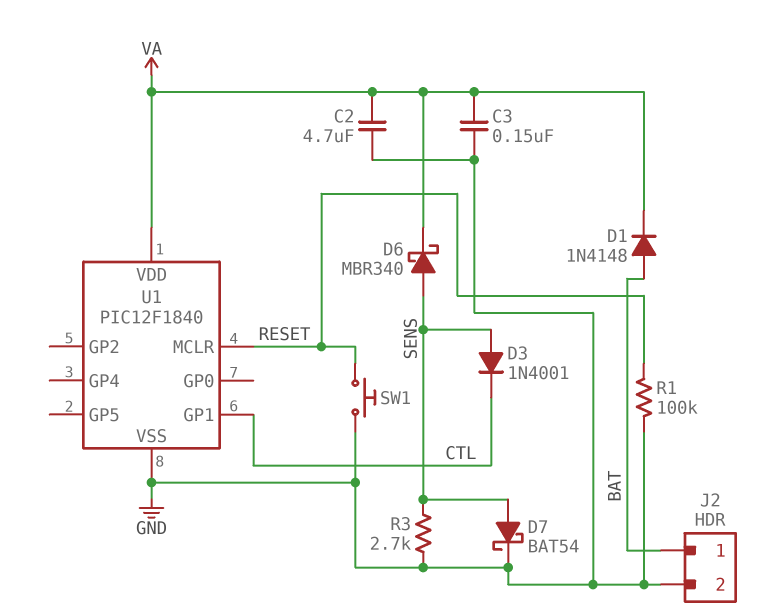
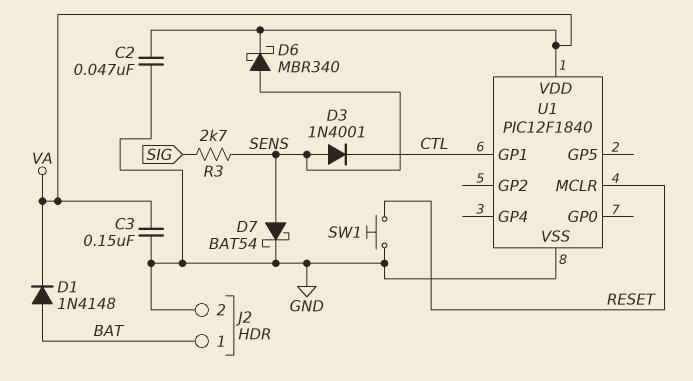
C2: 4.7uF (GND, VA) -> 47nF (GND, VA)
R1: 100k (GND, RESET) -> none
R3: 2.7k (GND, SENS) -> 2.7k (SENS, SIG)

